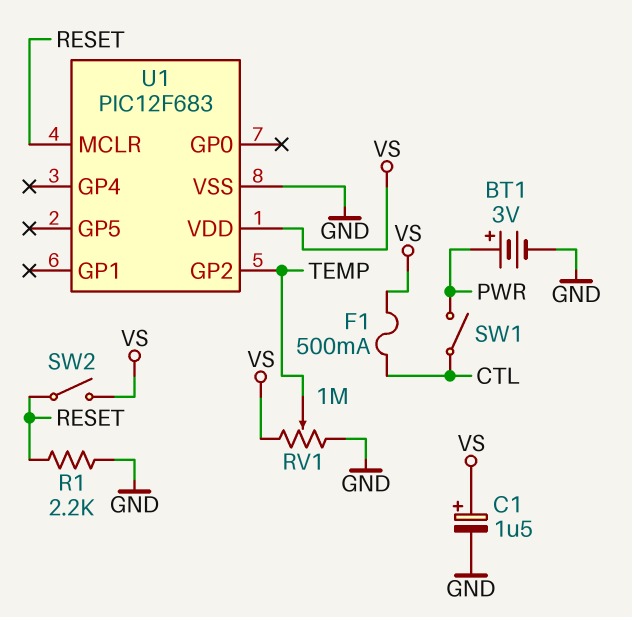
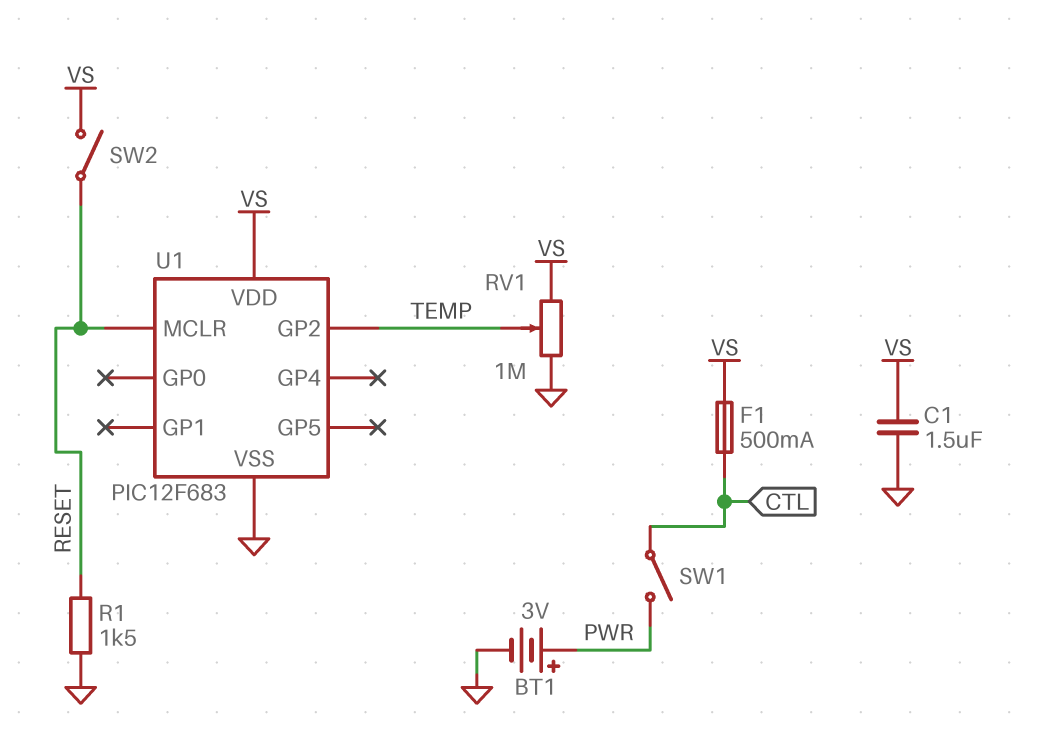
C1: 1.5uF (plus VS, minus GND) -> 1.5uF (GND, VS)
R1: 2.2k (GND, RESET) -> 1.5k (GND, RESET)

